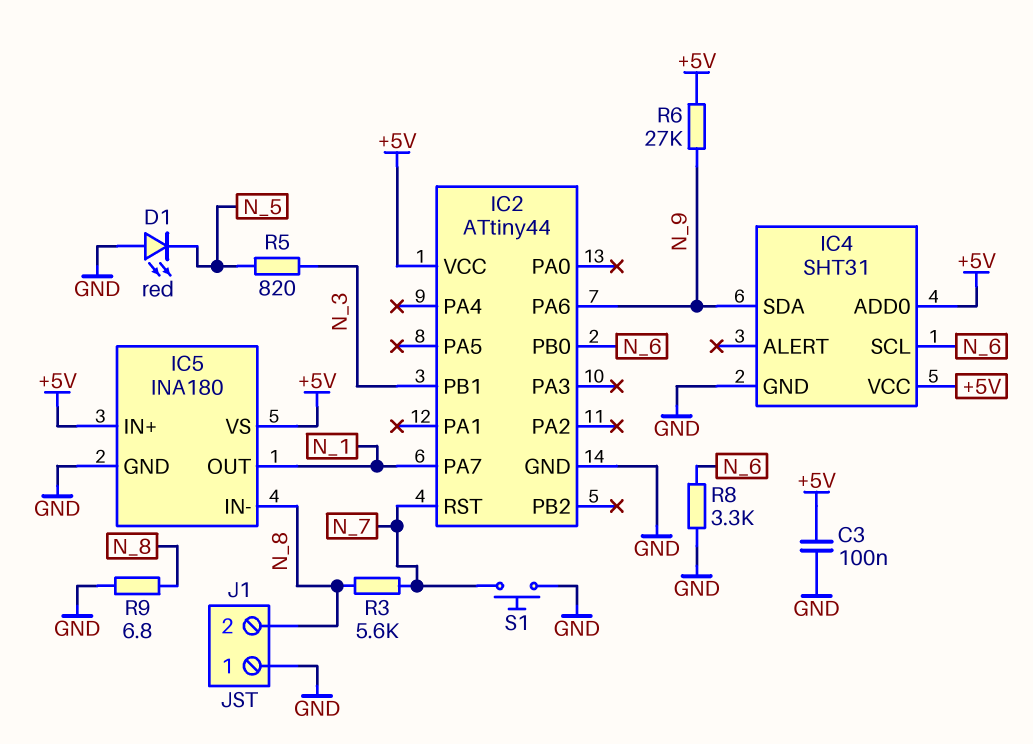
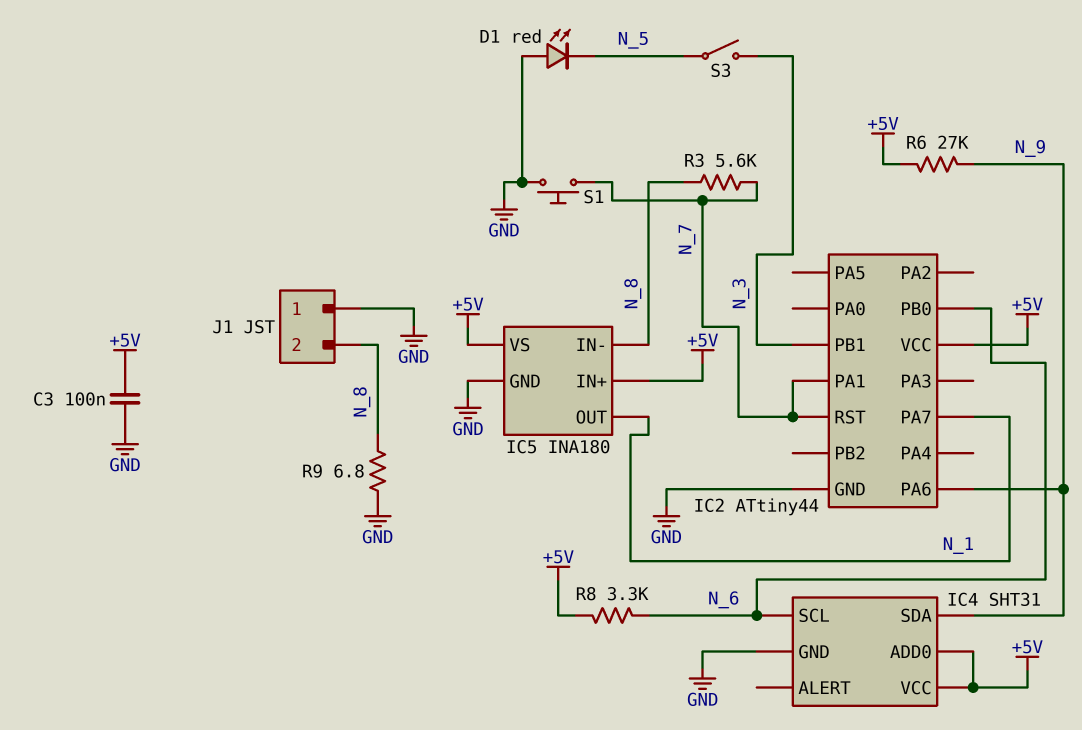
IC2 pin PA1: none -> N_7
R5: 820 (N_3, N_5) -> none
R8: 3.3k (GND, N_6) -> 3.3k (+5V, N_6)
S3: none -> switch (N_3, N_5)

